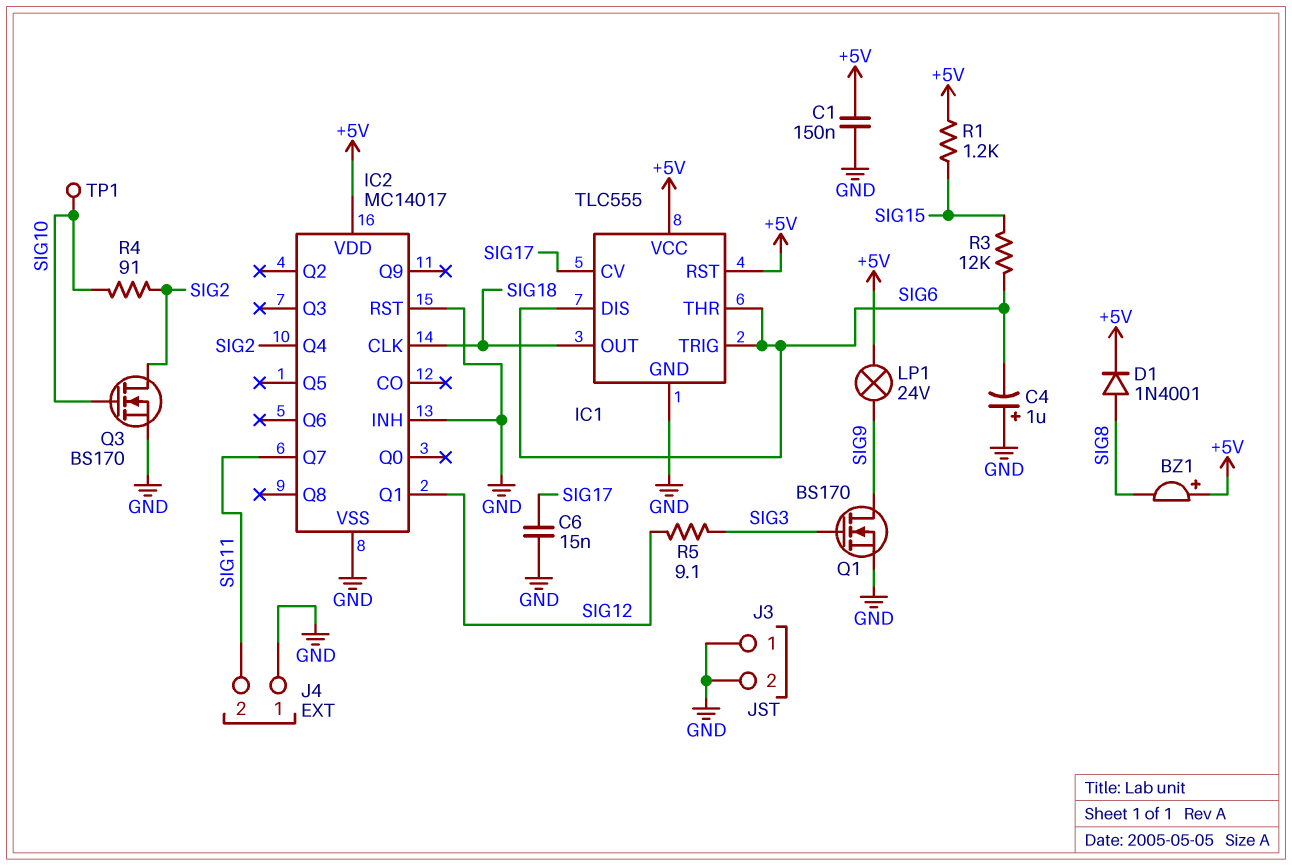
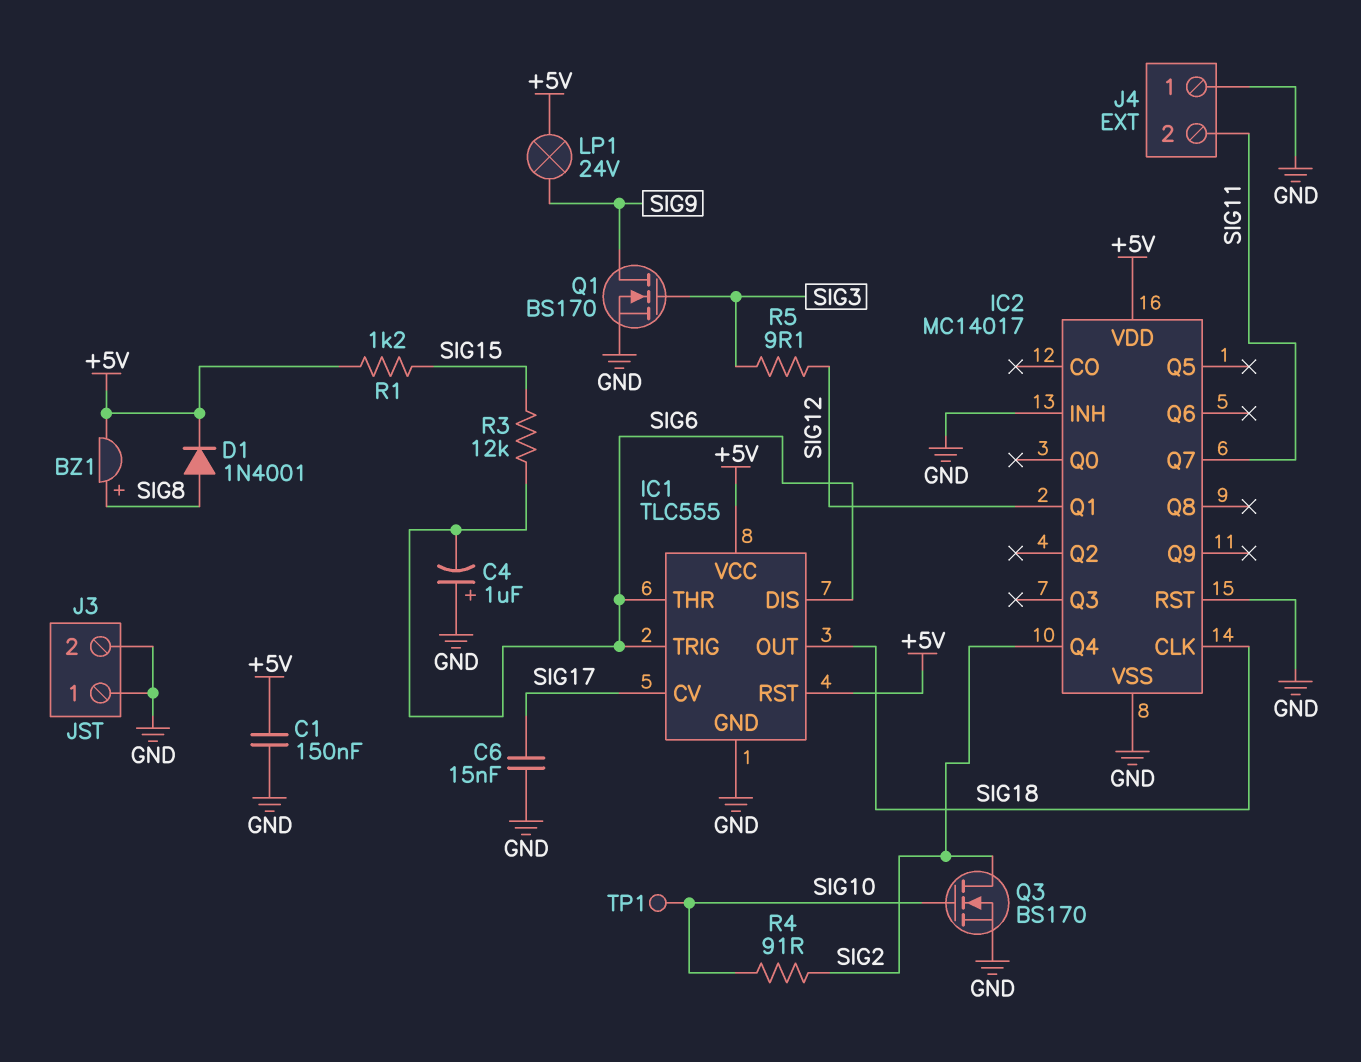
BZ1: buzzer (plus +5V, minus SIG8) -> buzzer (plus SIG8, minus +5V)

